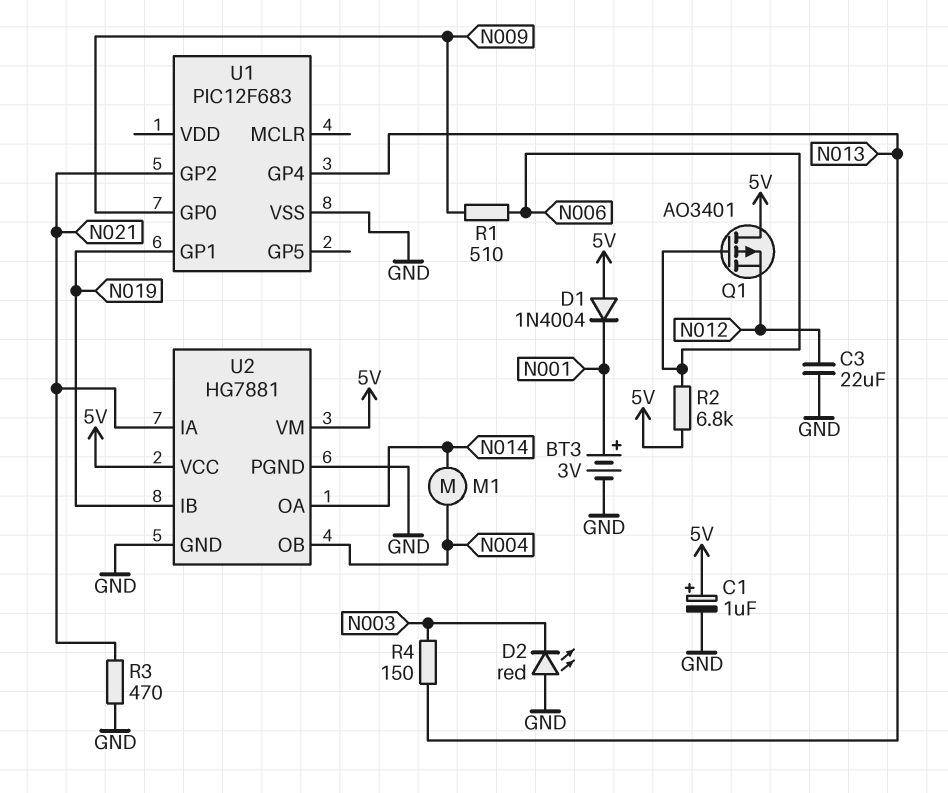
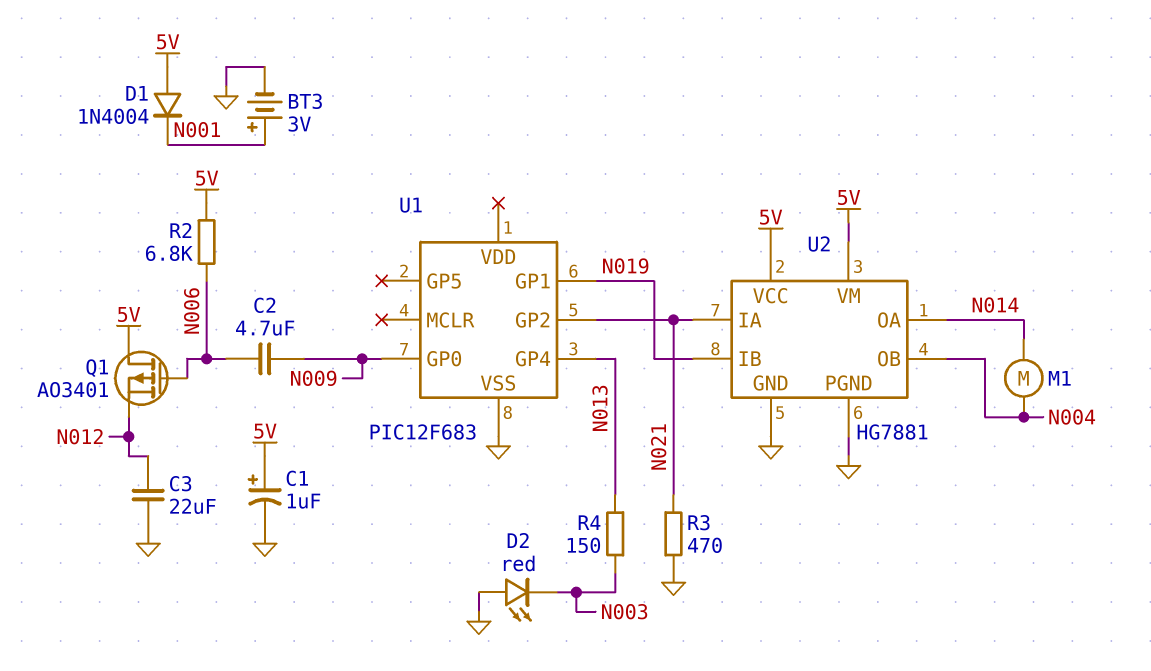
C2: none -> 4.7uF (N006, N009)
R1: 510 (N006, N009) -> none

